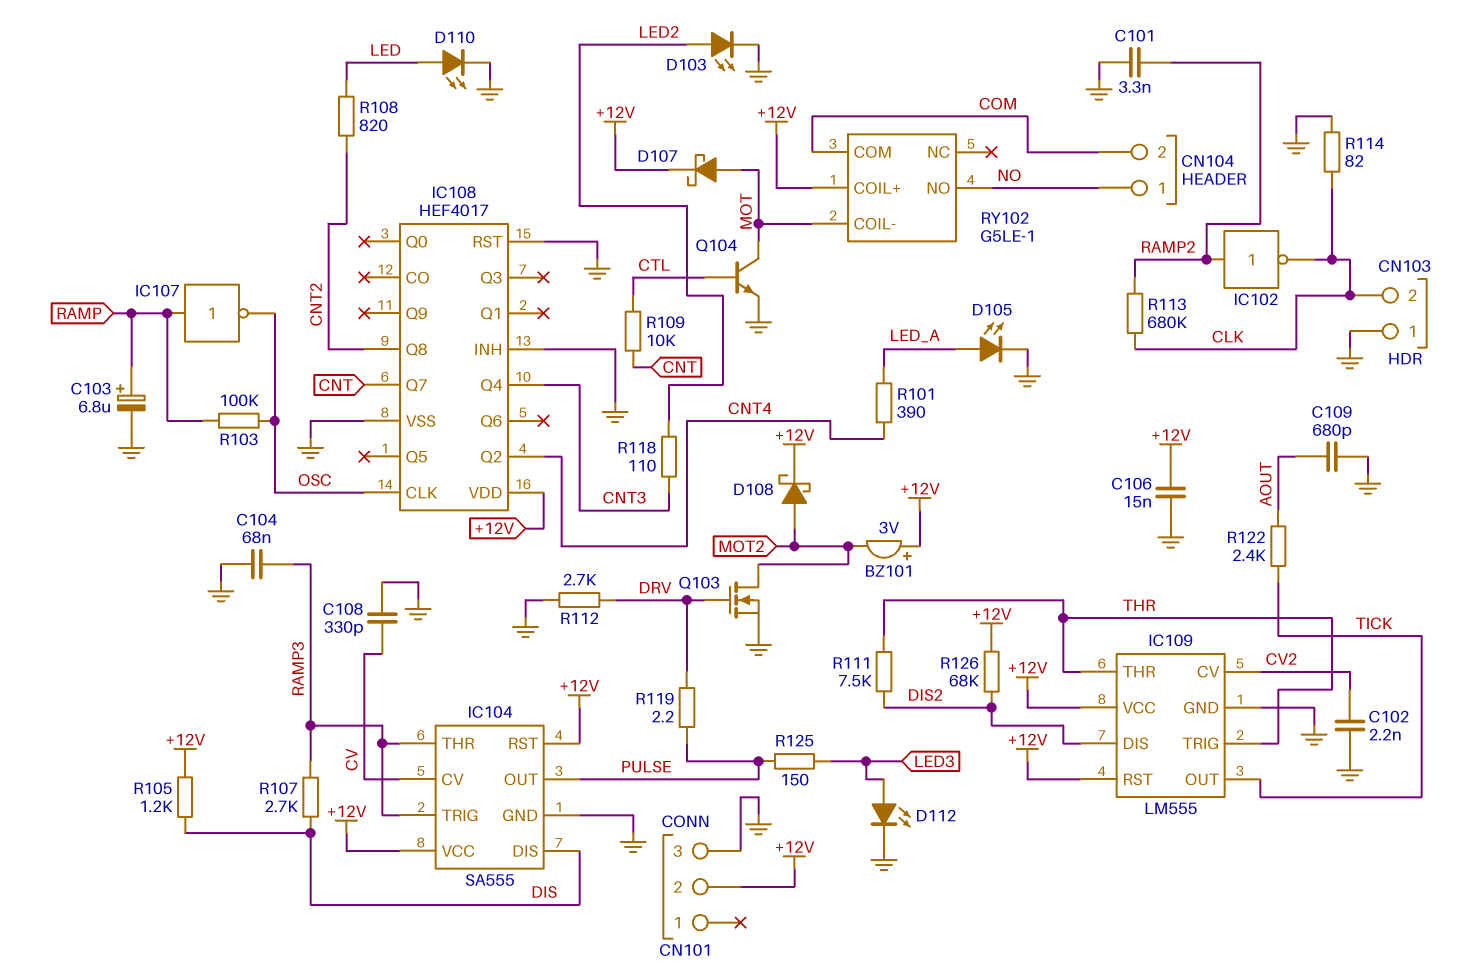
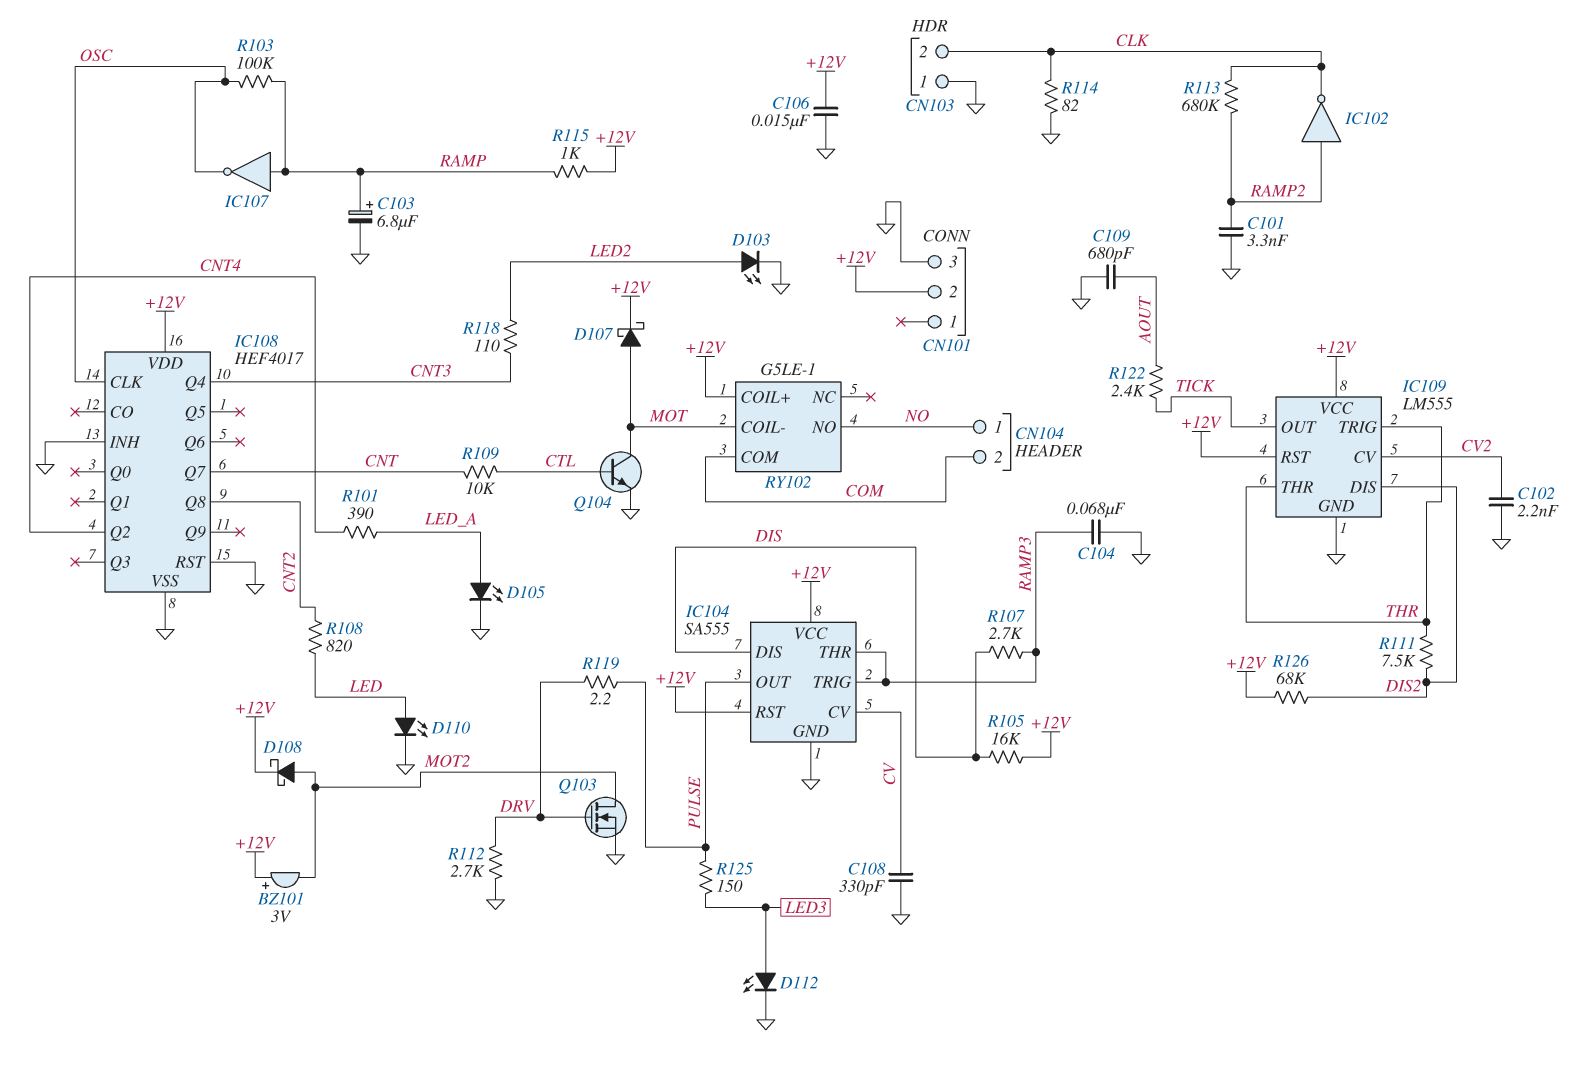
R105: 1.2k (+12V, DIS) -> 16k (+12V, DIS)
R115: none -> 1k (+12V, RAMP)

